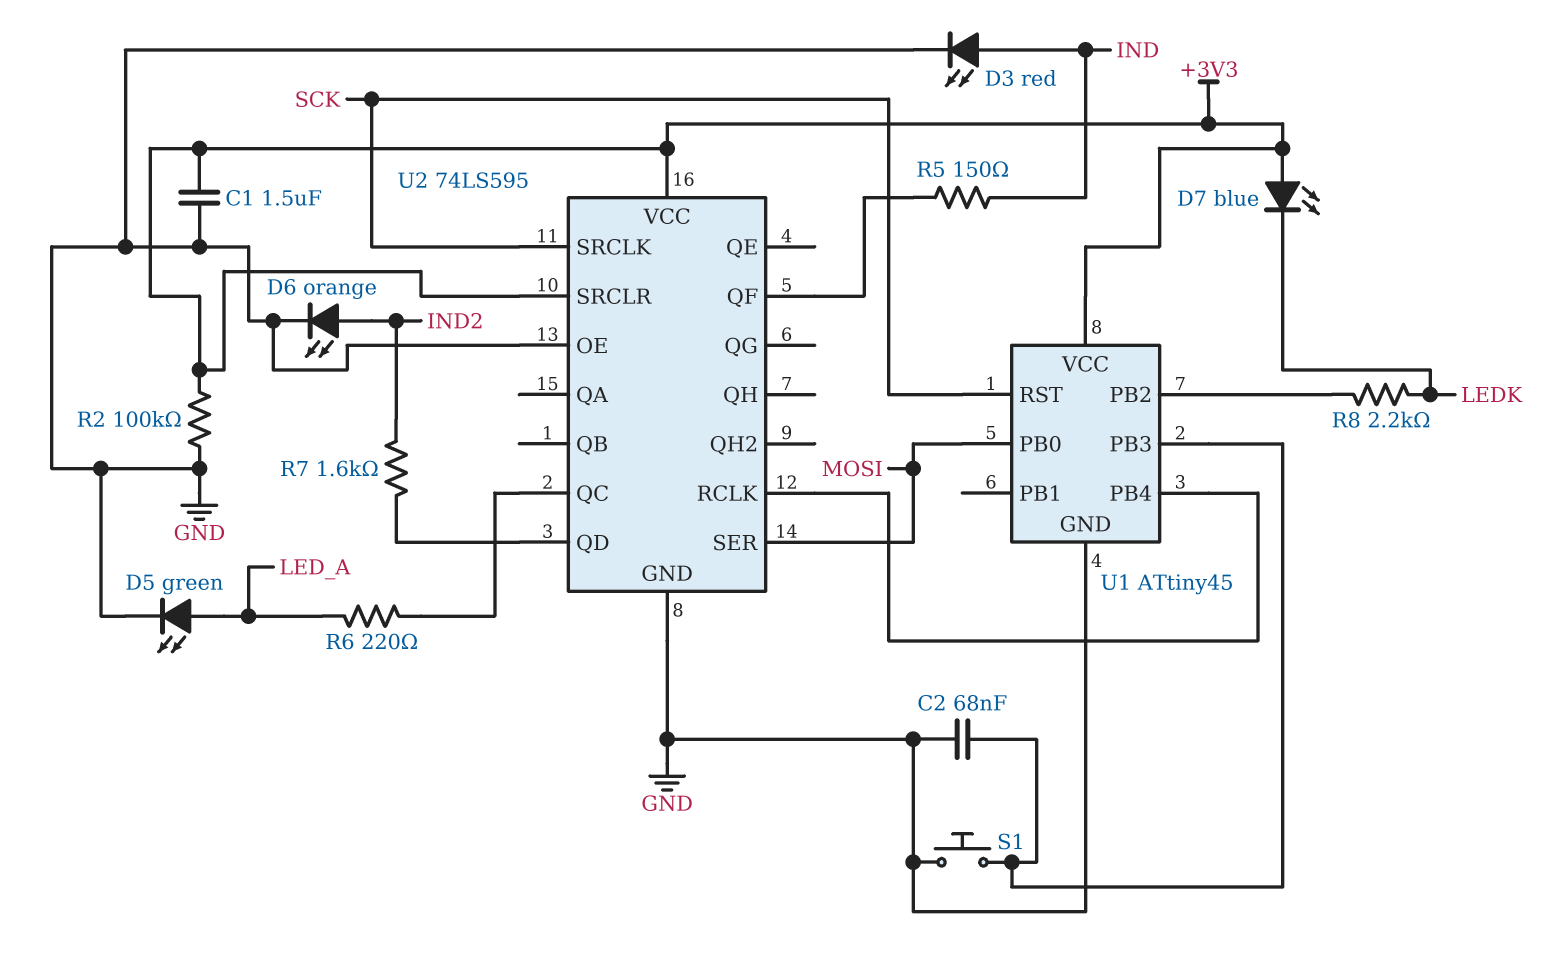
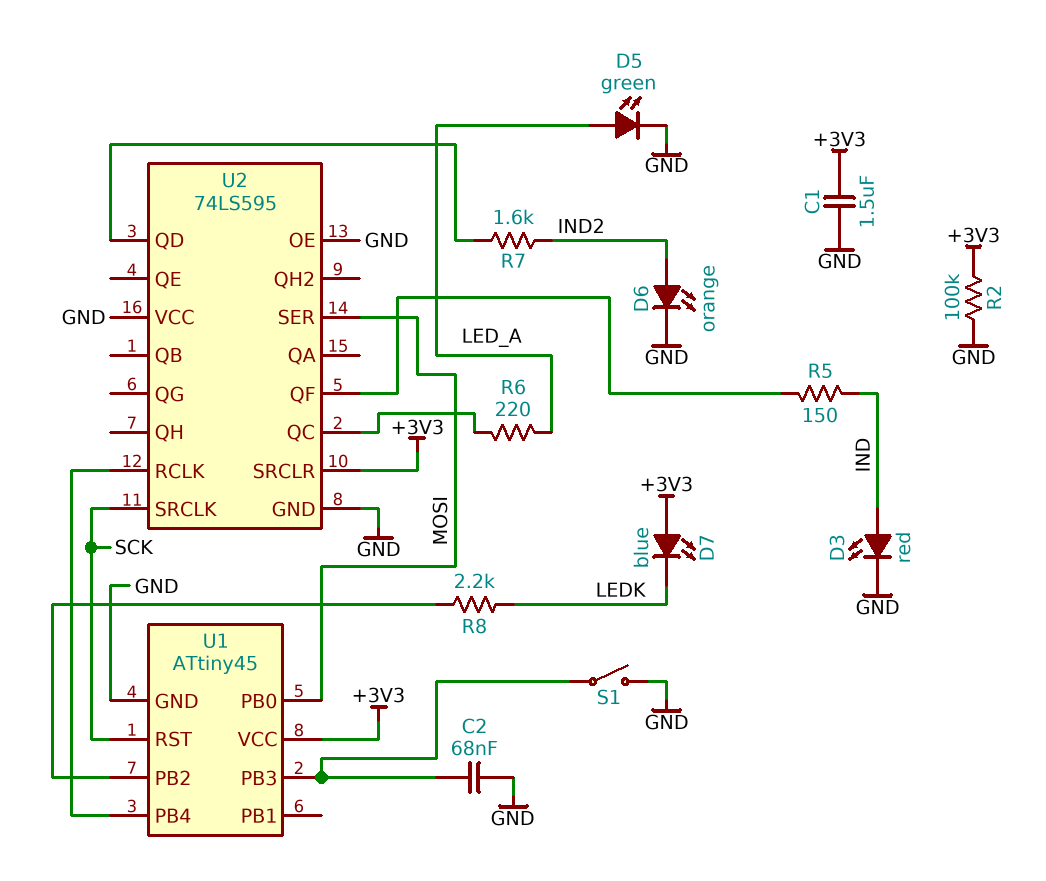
S1: button (GND, U1/PB3) -> switch (GND, U1/PB3)
U2 pin VCC: +3V3 -> GND

